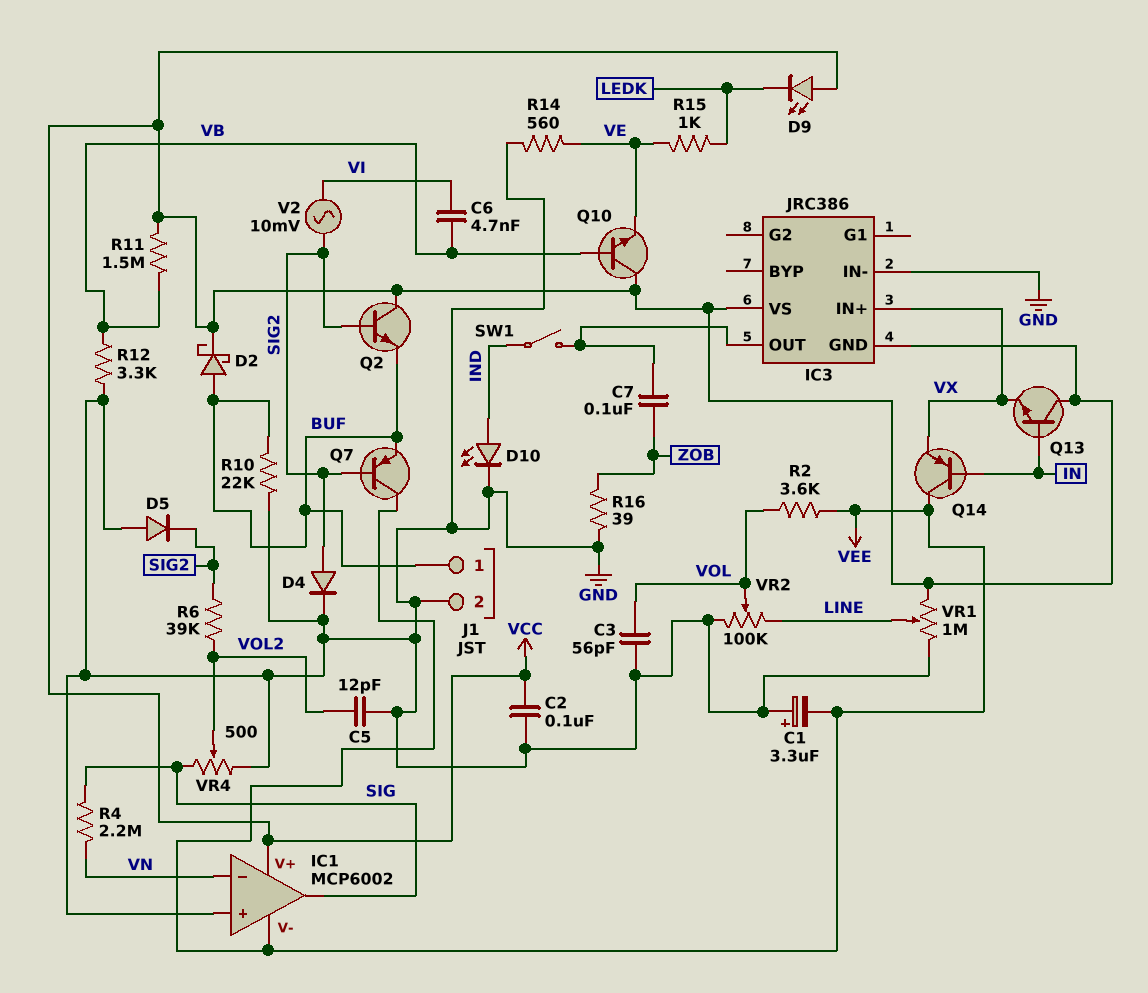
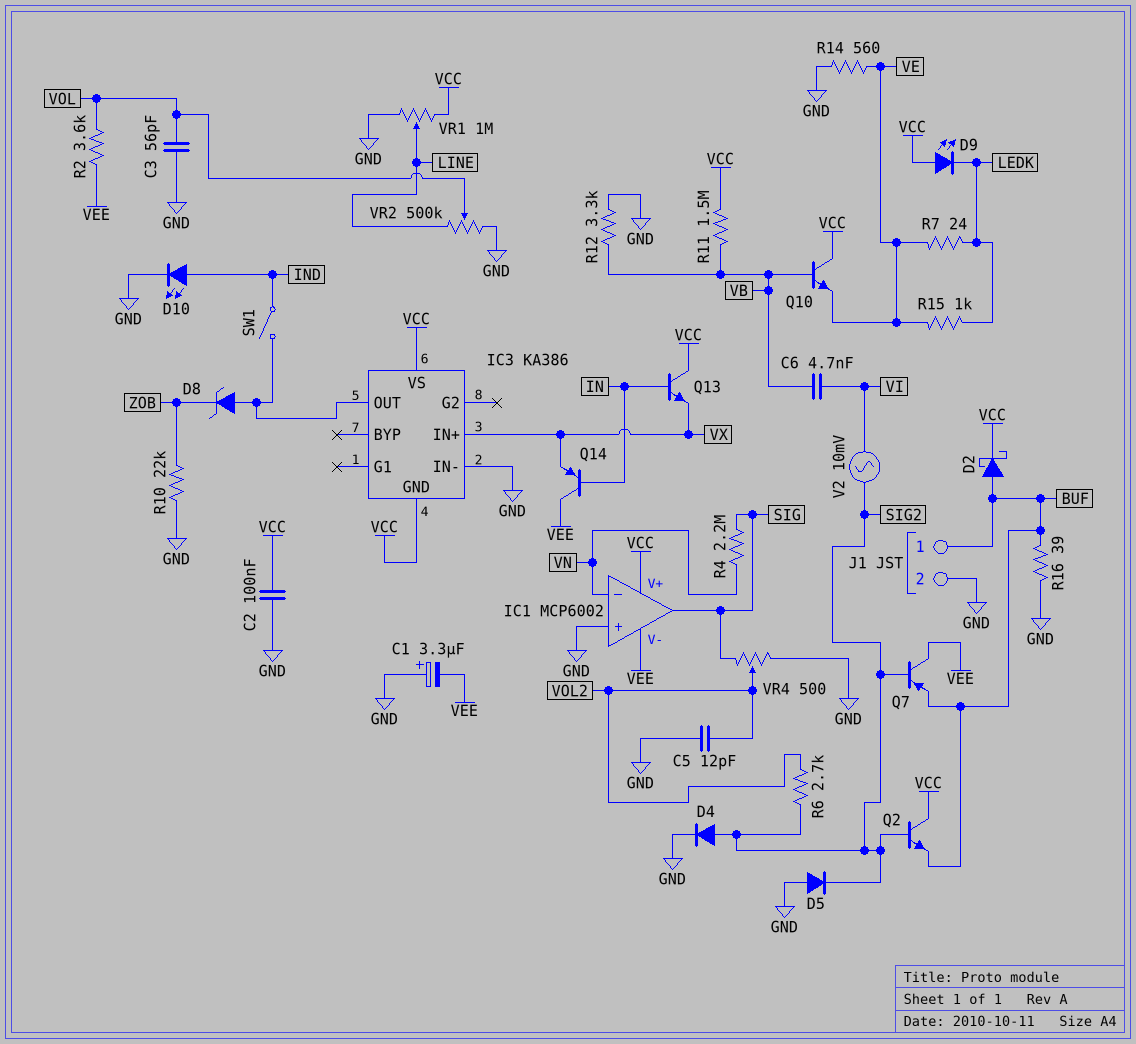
C7: 100nF (IC3/OUT, ZOB) -> none
D8: none -> zener (A IC3/OUT, K ZOB)
IC3: JRC386 -> KA386
R6: 39k (SIG2, VOL2) -> 2.7k (SIG2, VOL2)
R7: none -> 24 (LEDK, VE)
R10: 22k (BUF, GND) -> 22k (GND, ZOB)
R16: 39 (GND, ZOB) -> 39 (BUF, GND)
VR2: 100k (GND, LINE, wiper VOL) -> 500k (GND, LINE, wiper VOL)

